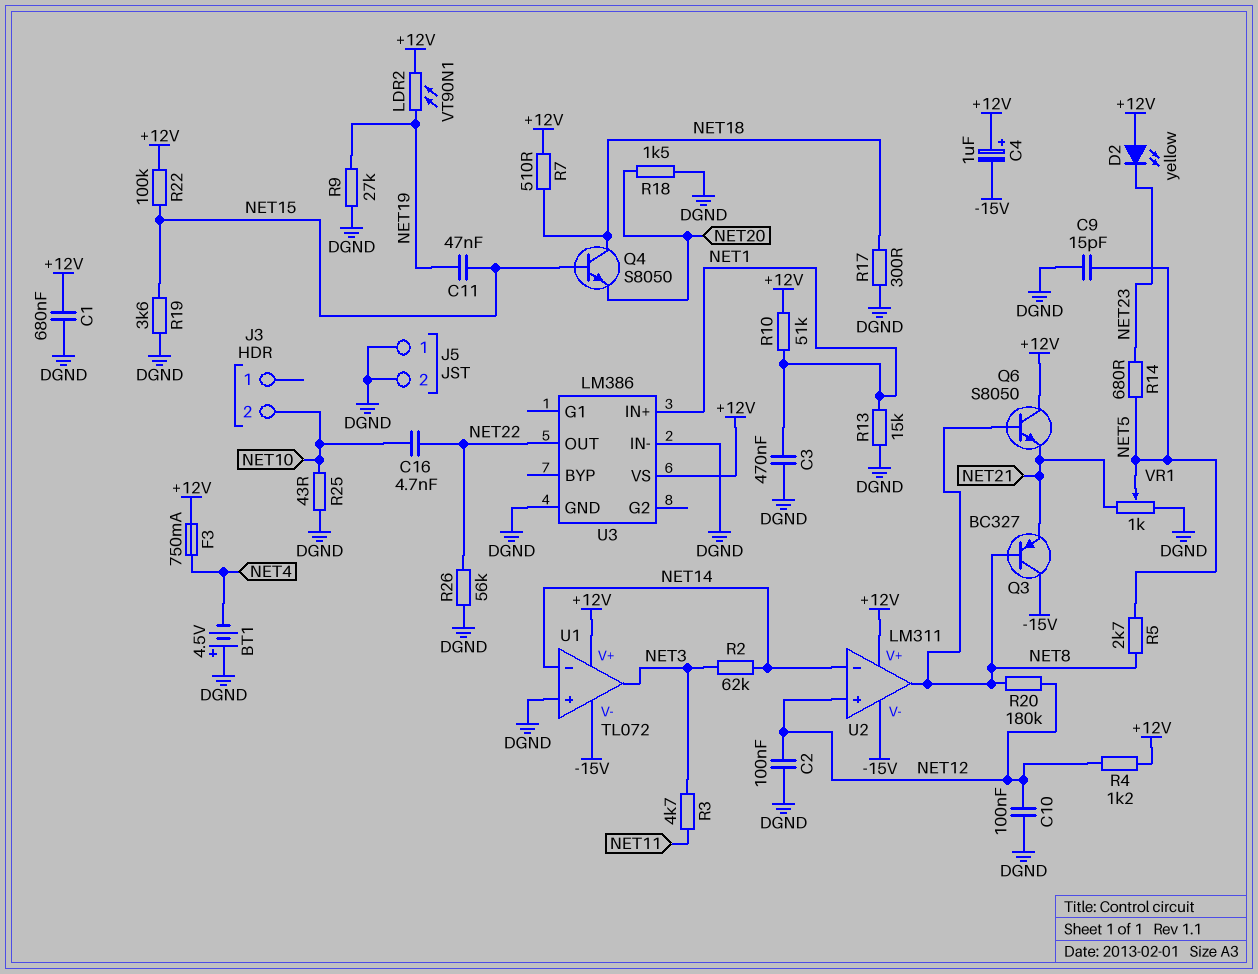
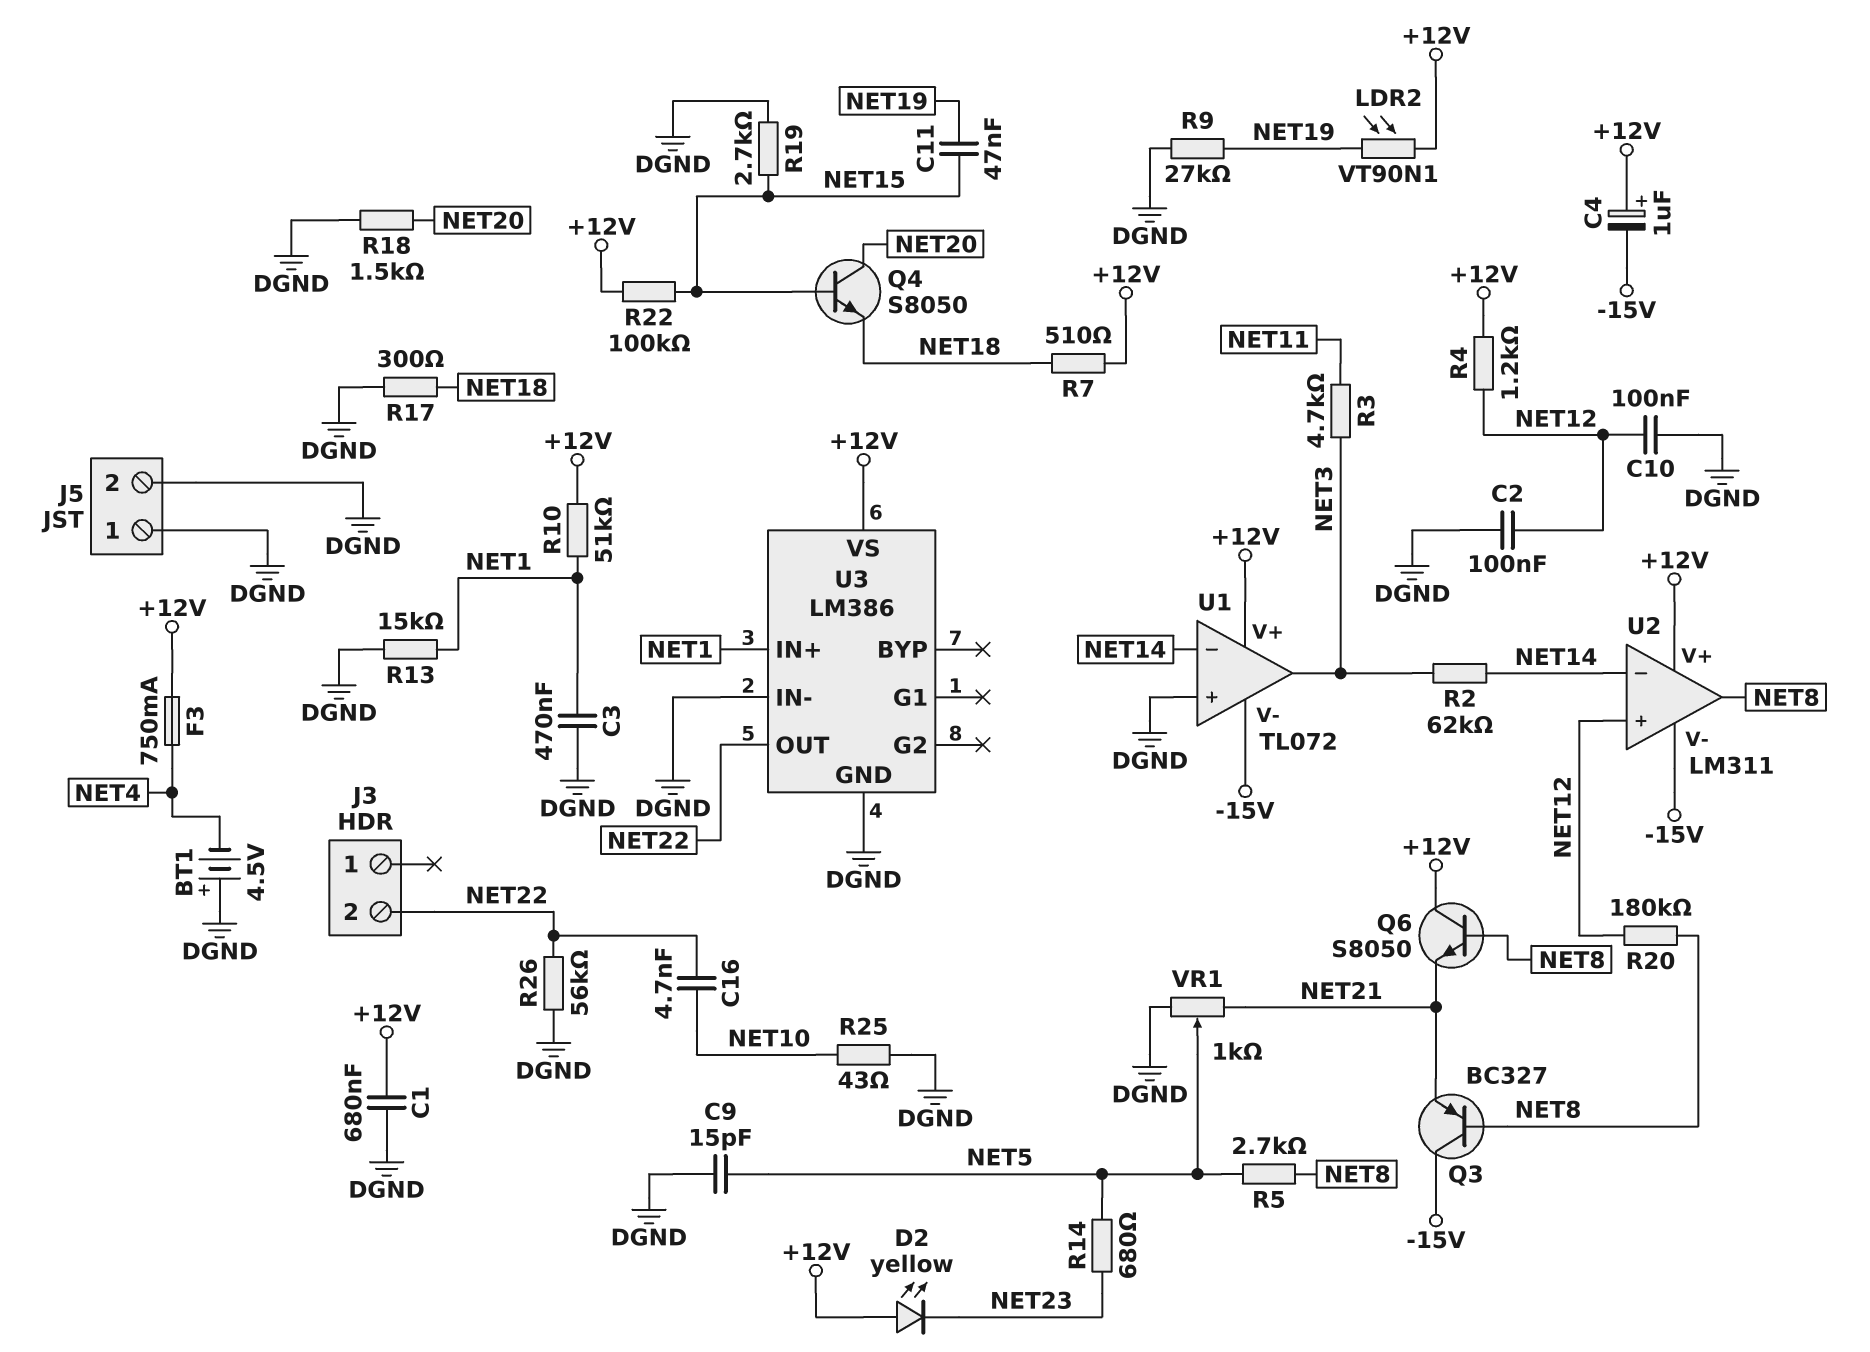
J3 pin 2: NET10 -> NET22
Q4: NPN S8050 (B NET15, C NET18, E NET20) -> NPN S8050 (B NET15, C NET20, E NET18)
R19: 3.6k (DGND, NET15) -> 2.7k (DGND, NET15)

